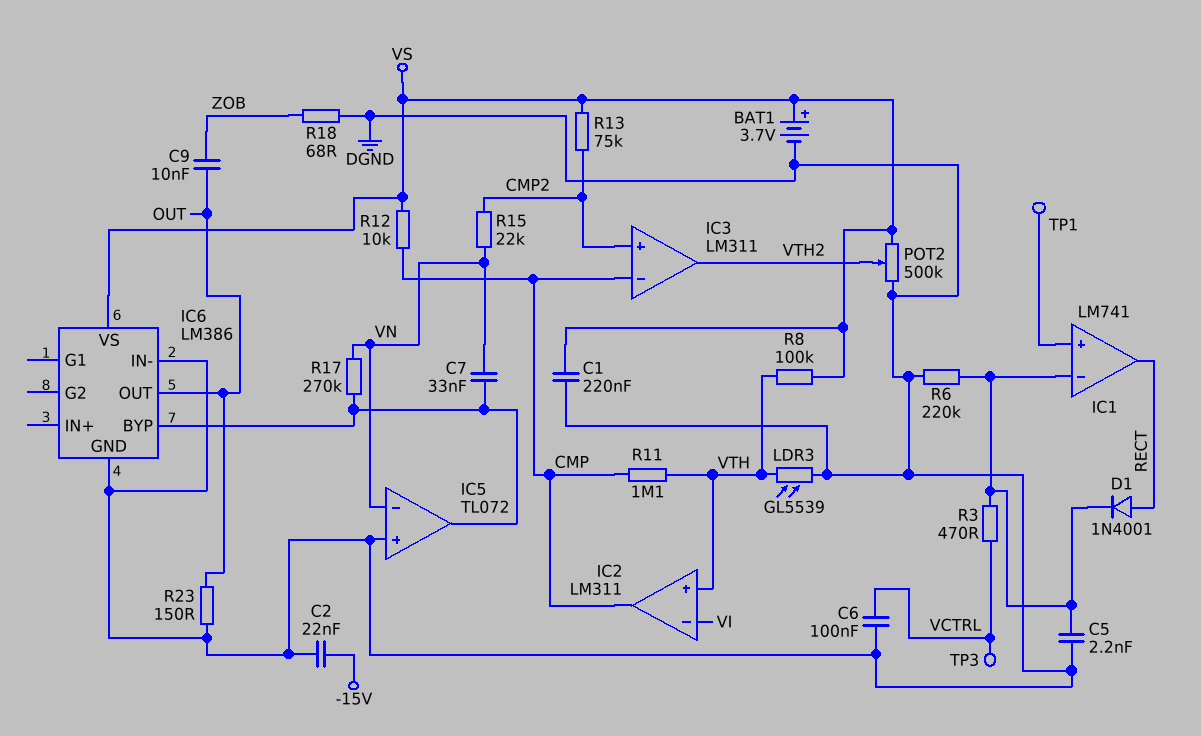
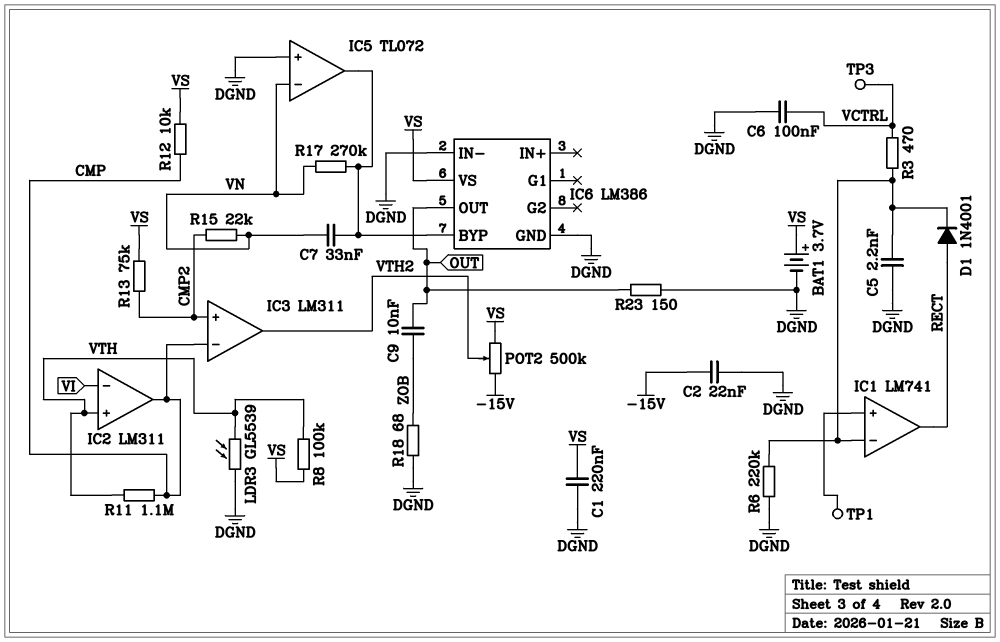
POT2: 500k (DGND, VS, wiper VTH2) -> 500k (-15V, VS, wiper VTH2)

